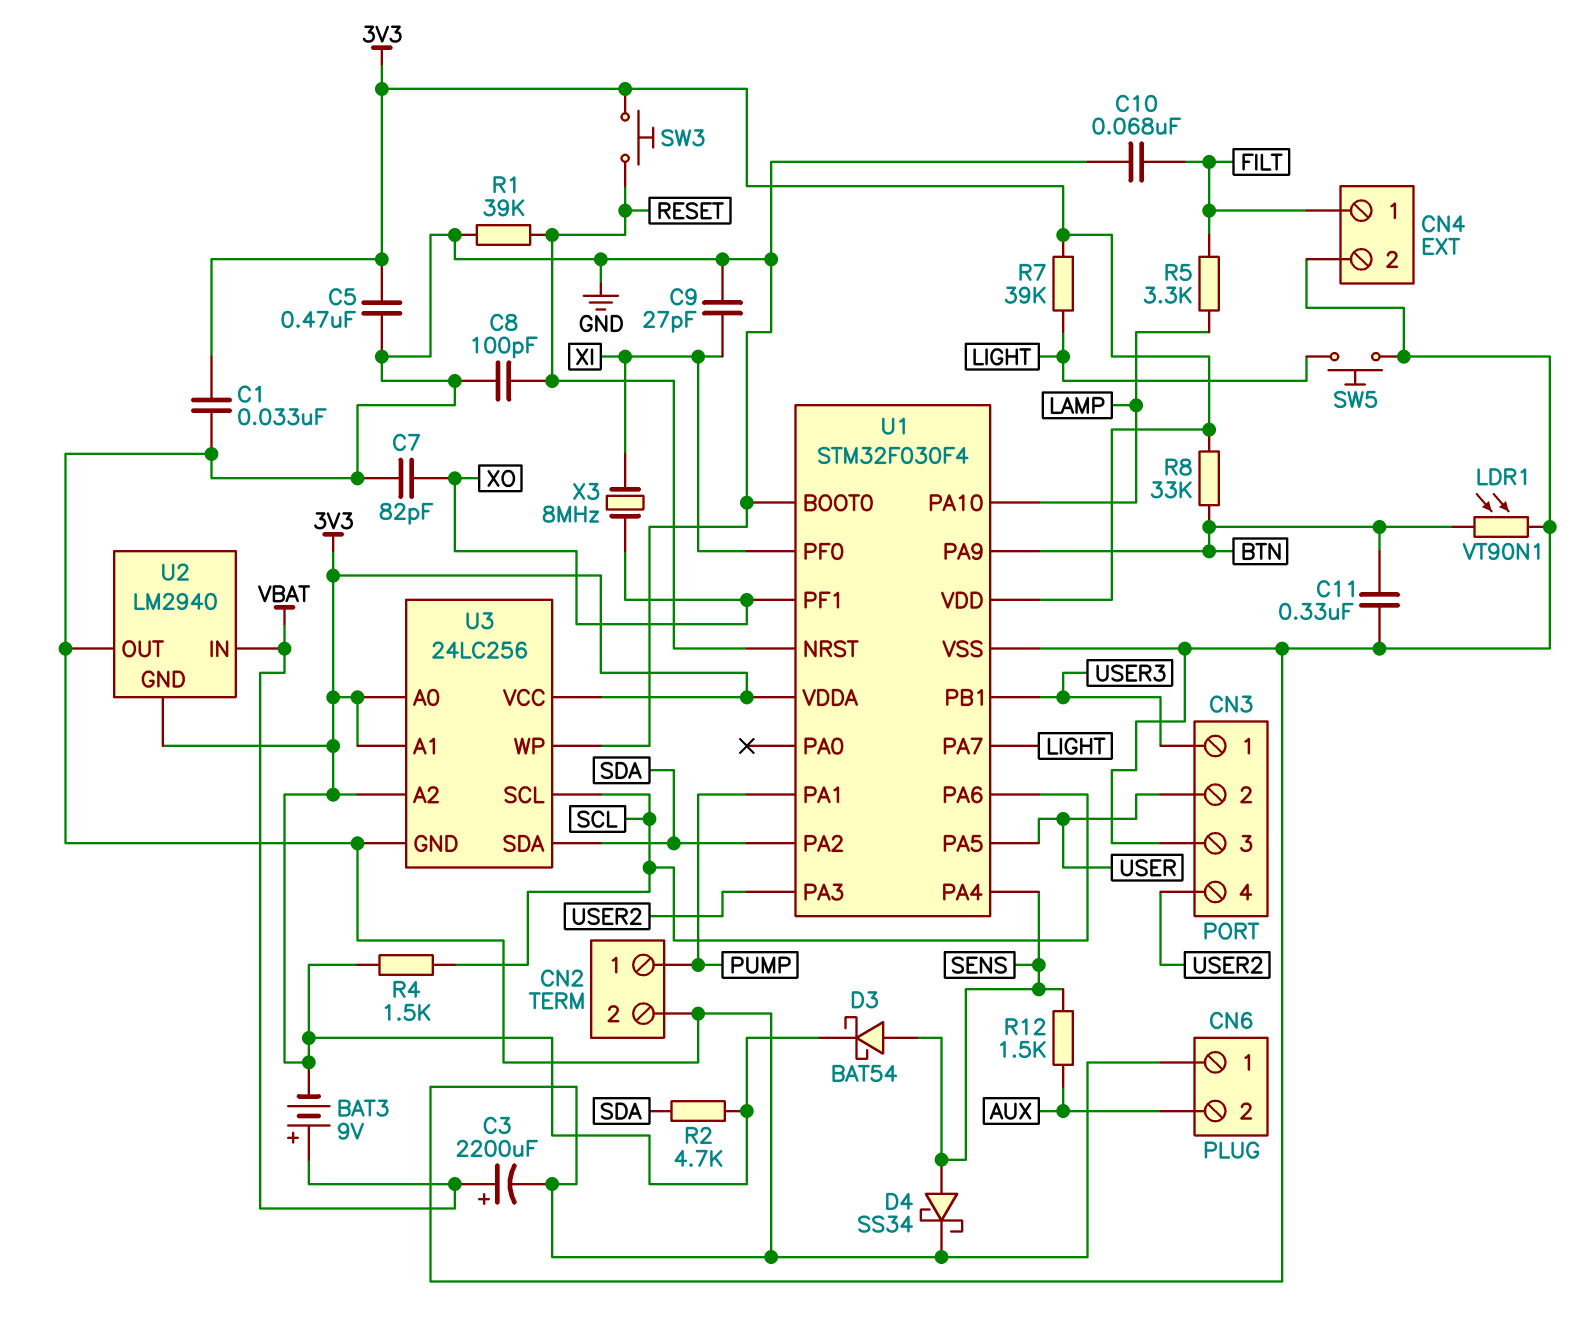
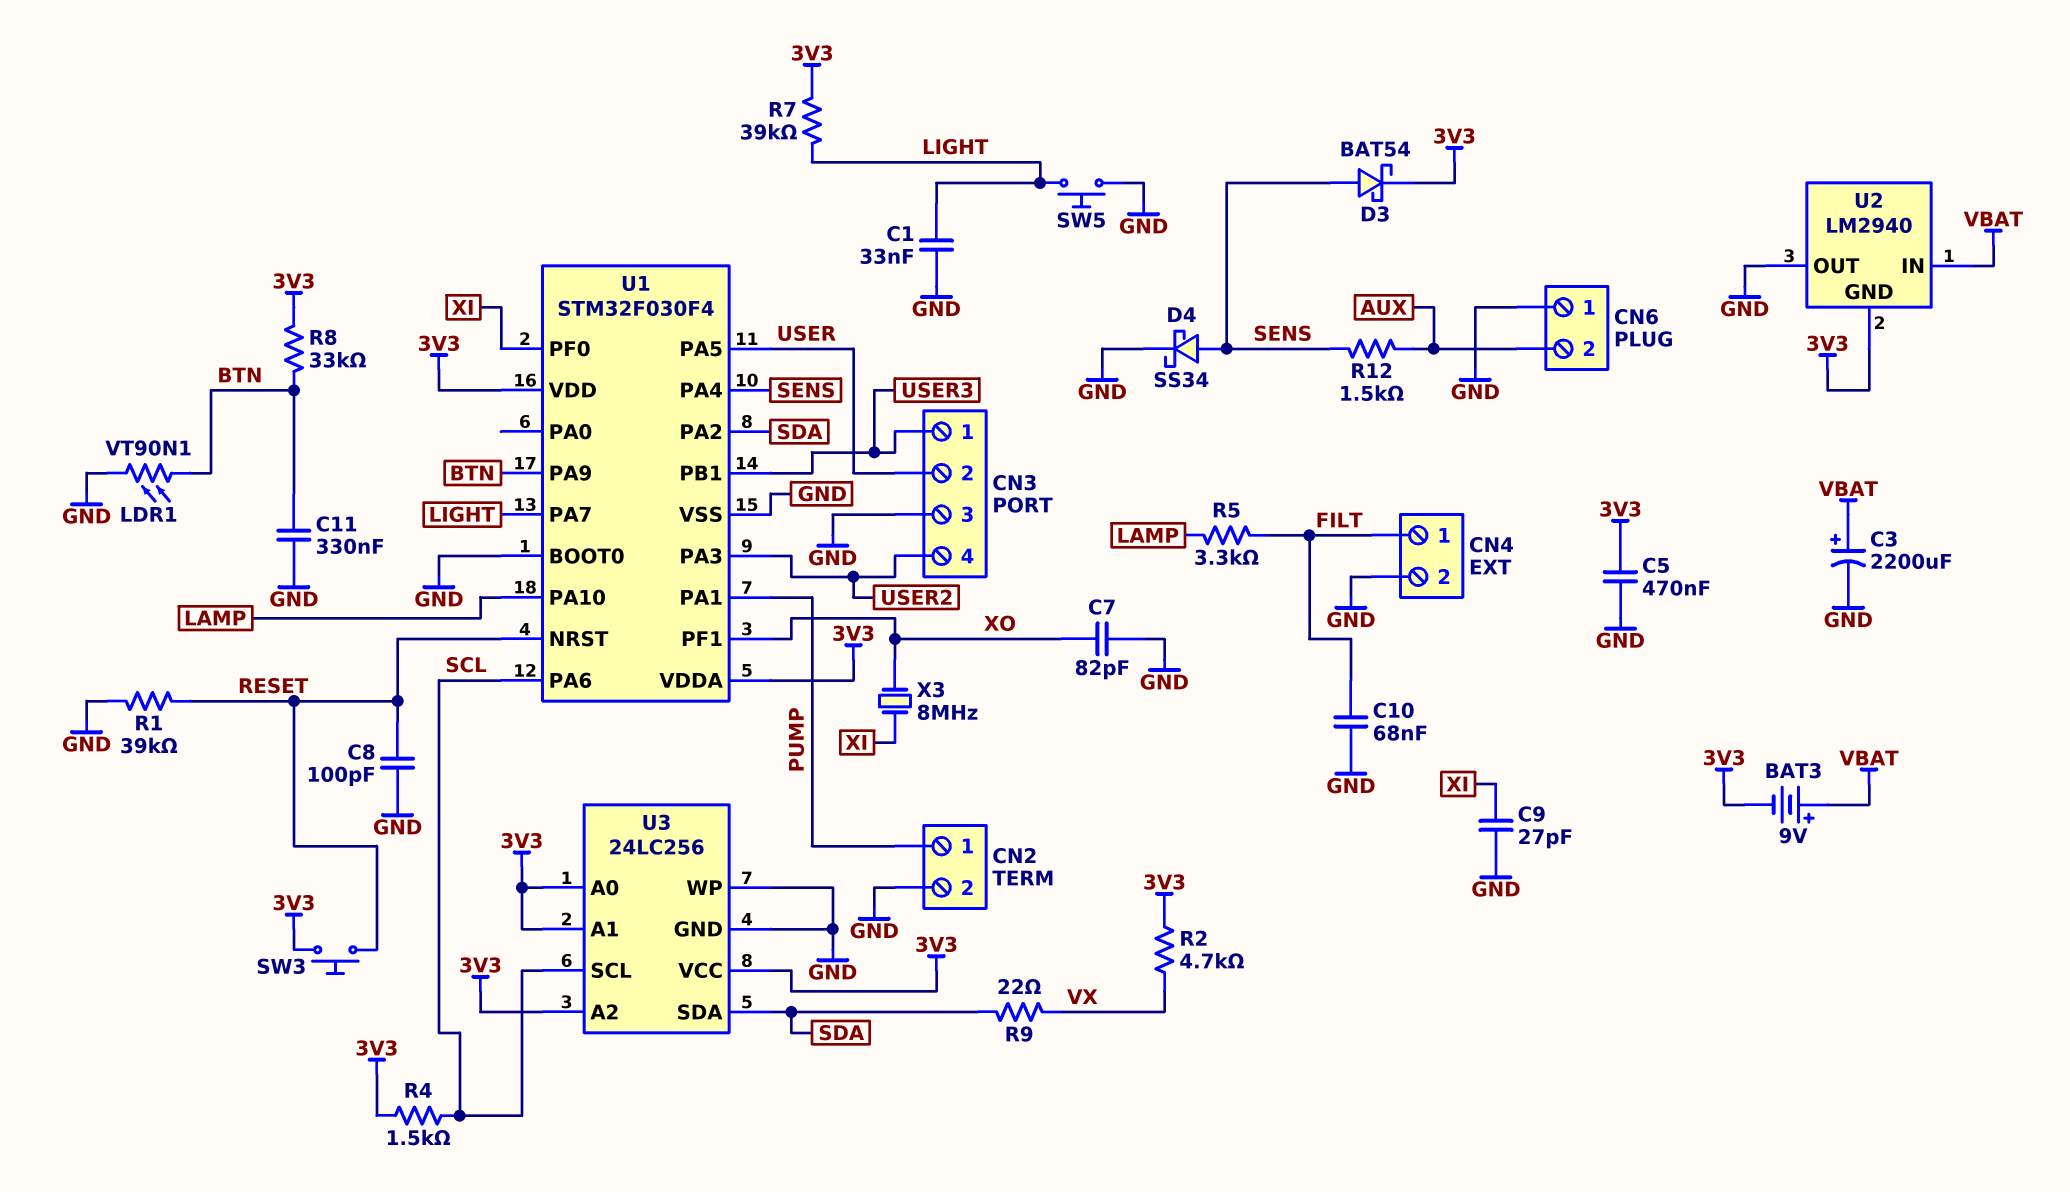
C1: 33nF (3V3, GND) -> 33nF (GND, LIGHT)
R2: 4.7k (3V3, SDA) -> 4.7k (3V3, VX)
R9: none -> 22 (SDA, VX)

